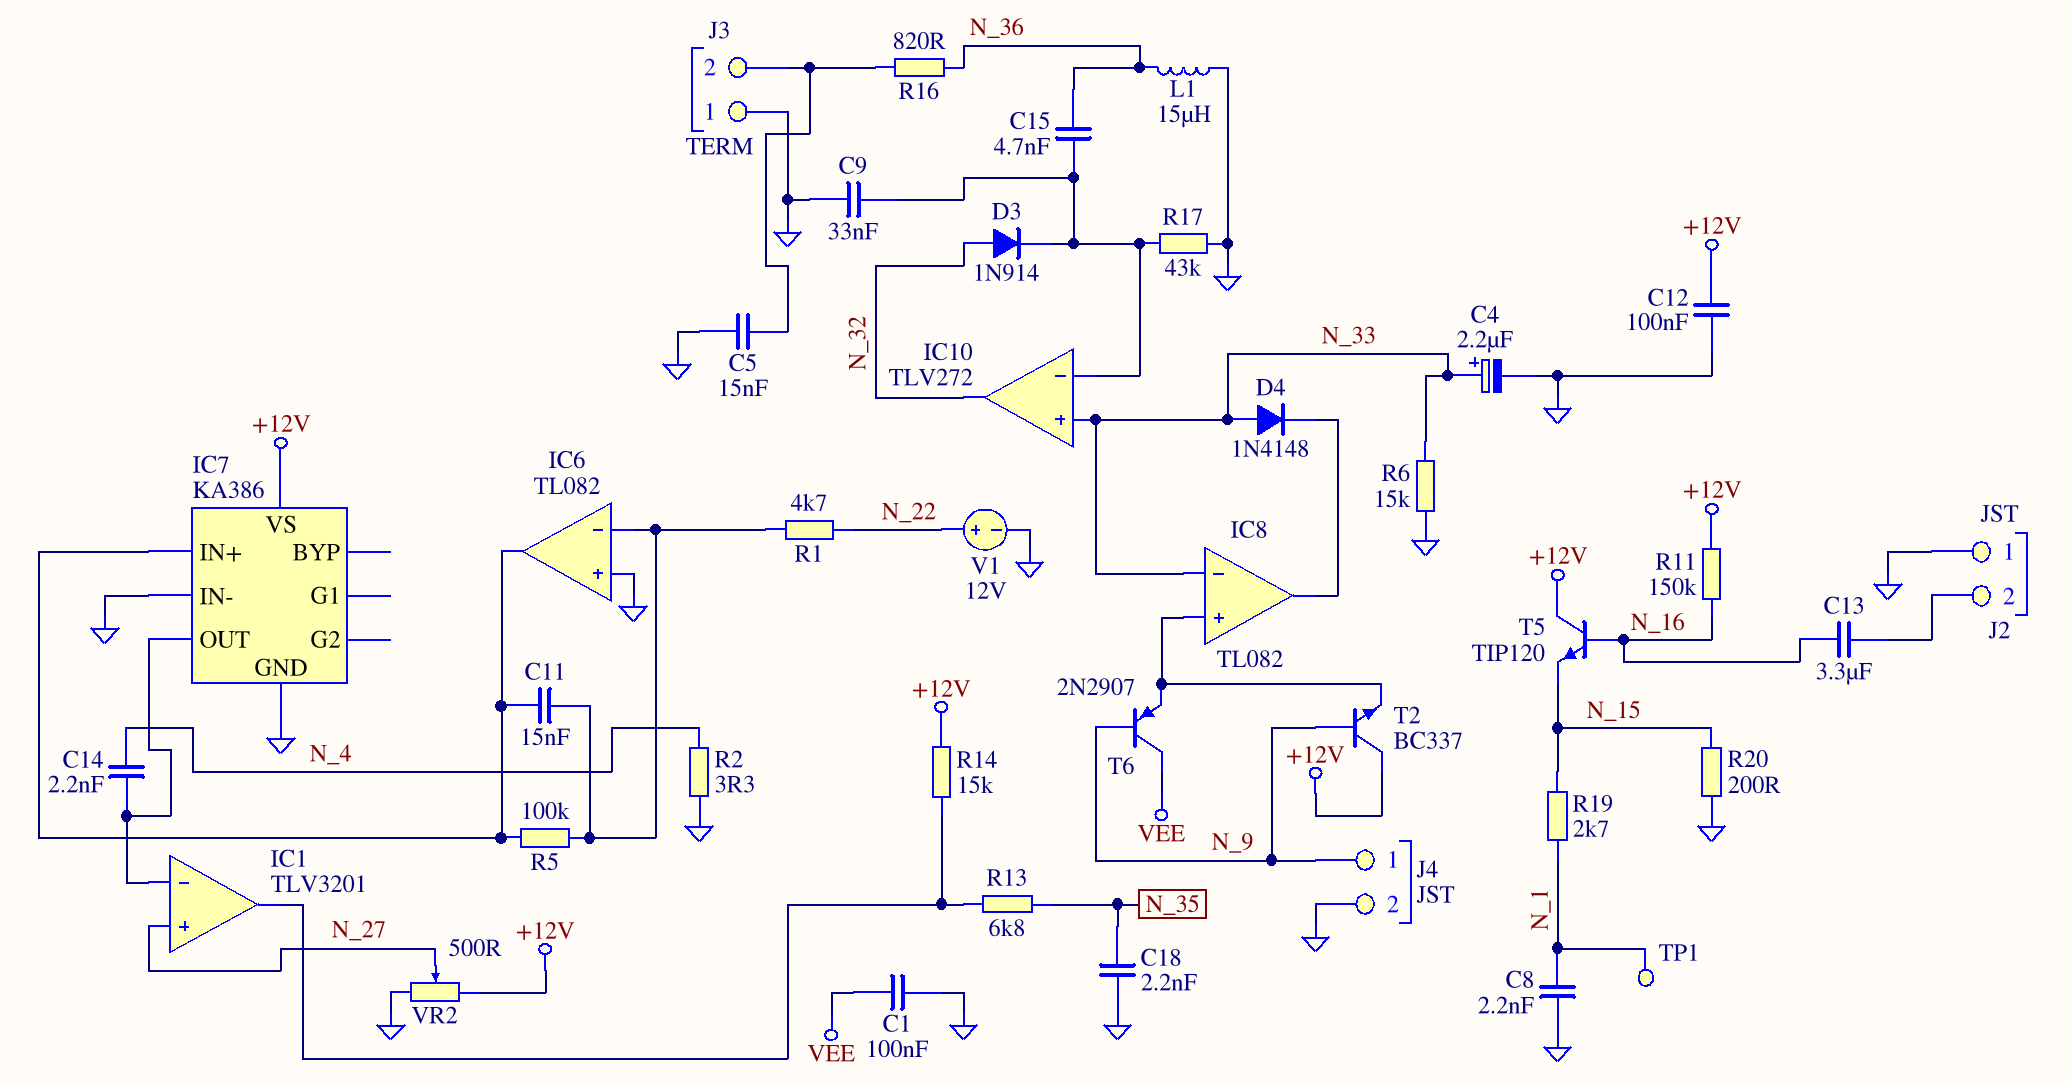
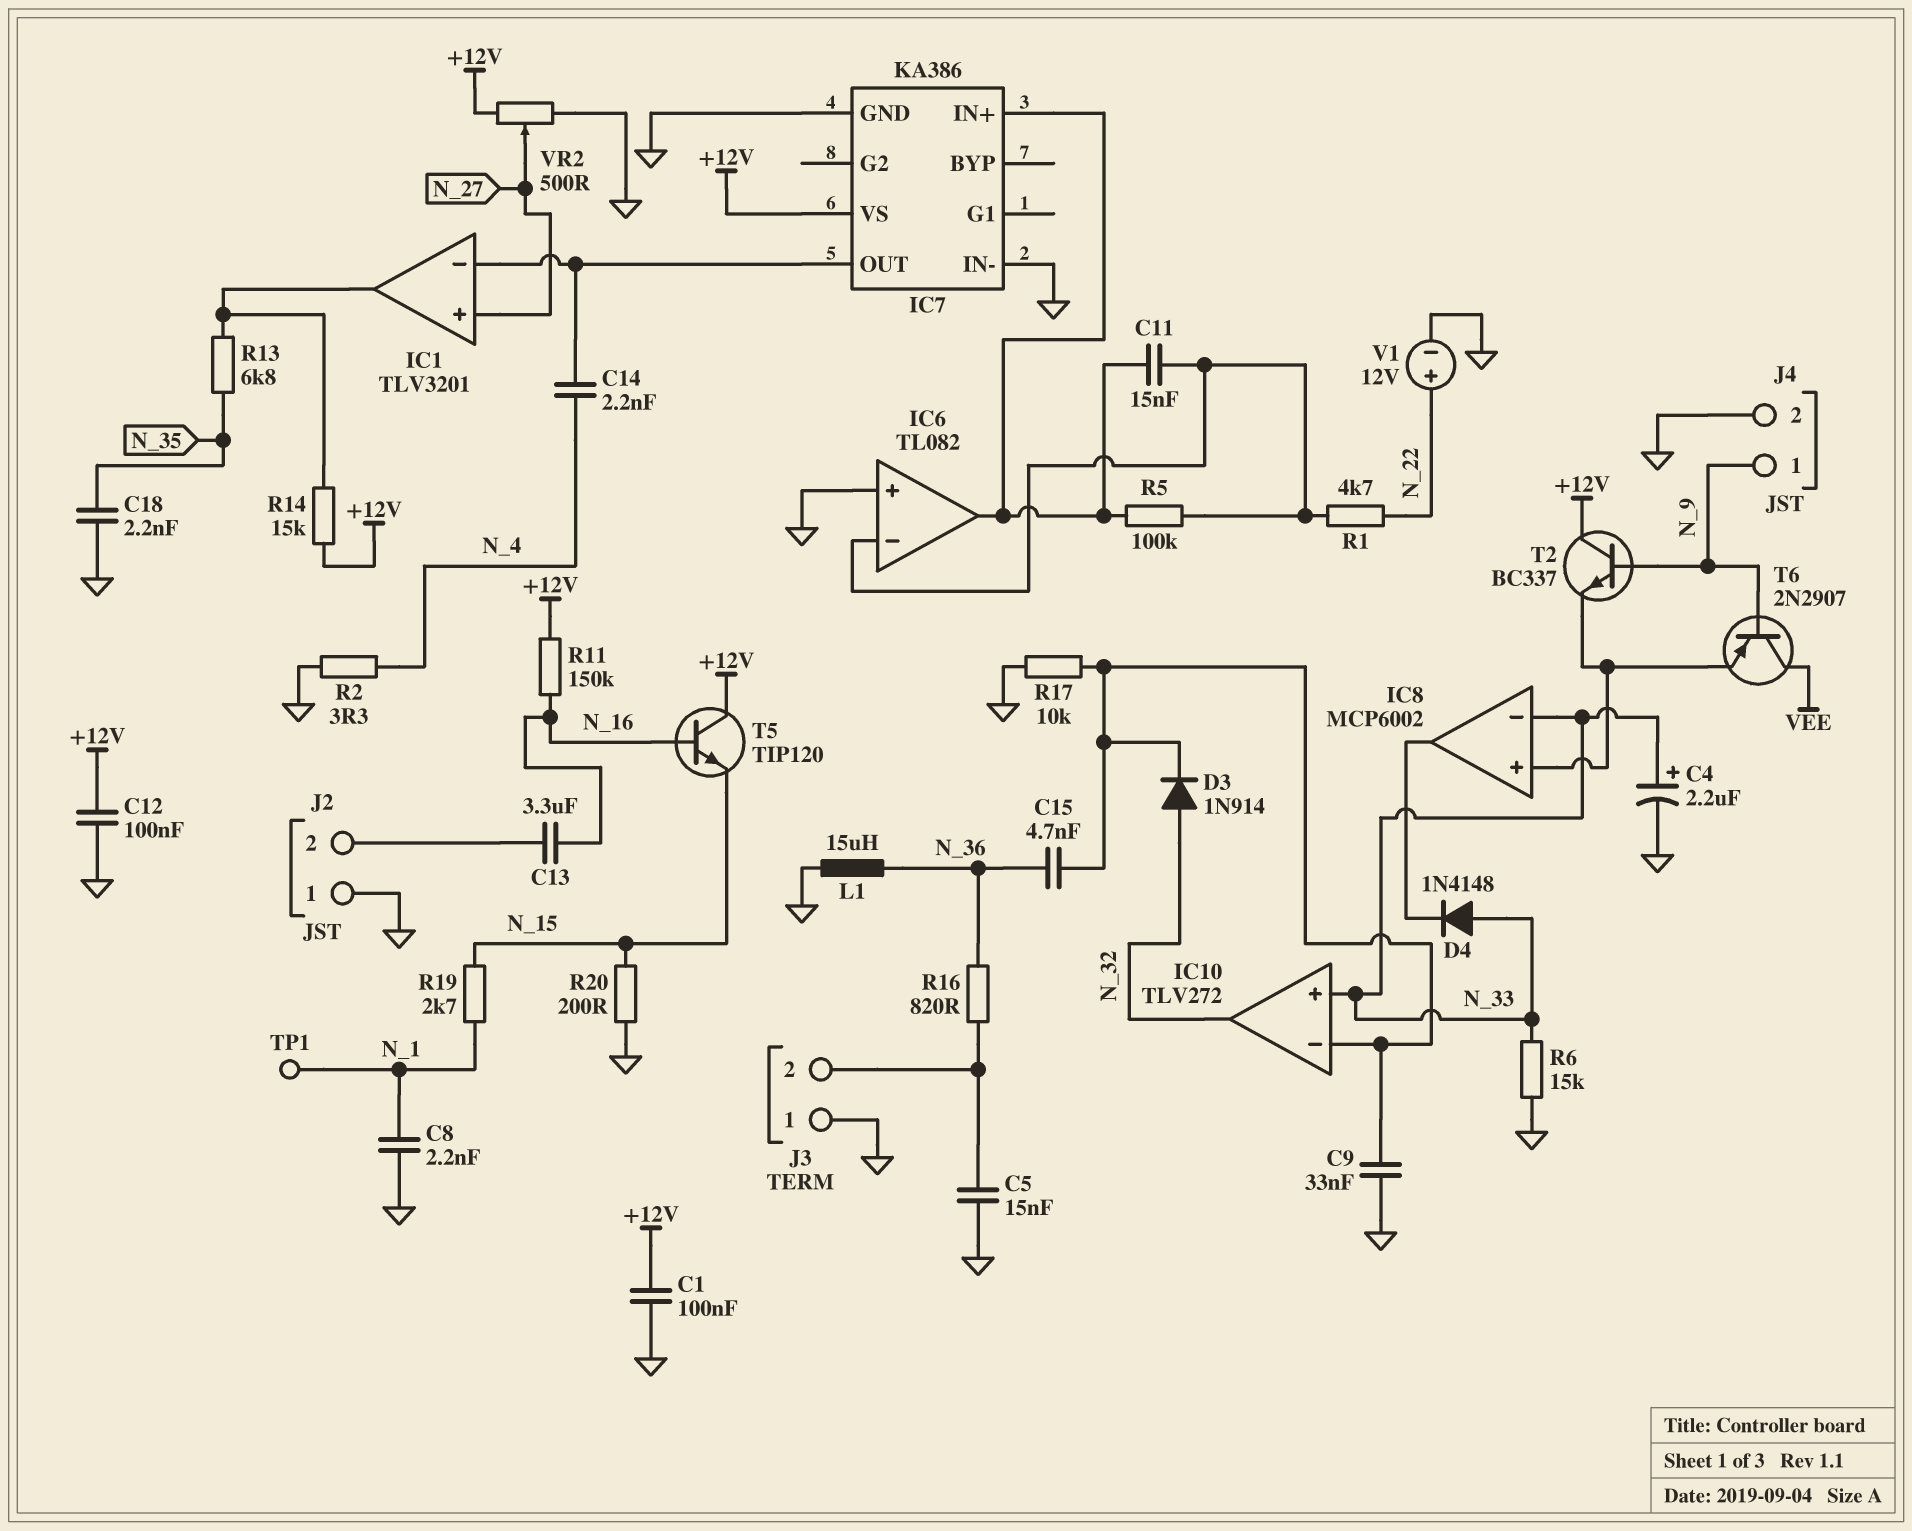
C1: 100nF (GND, VEE) -> 100nF (+12V, GND)
IC8: TL082 -> MCP6002
R17: 43k (GND, IC10/in-) -> 10k (GND, IC10/in-)

